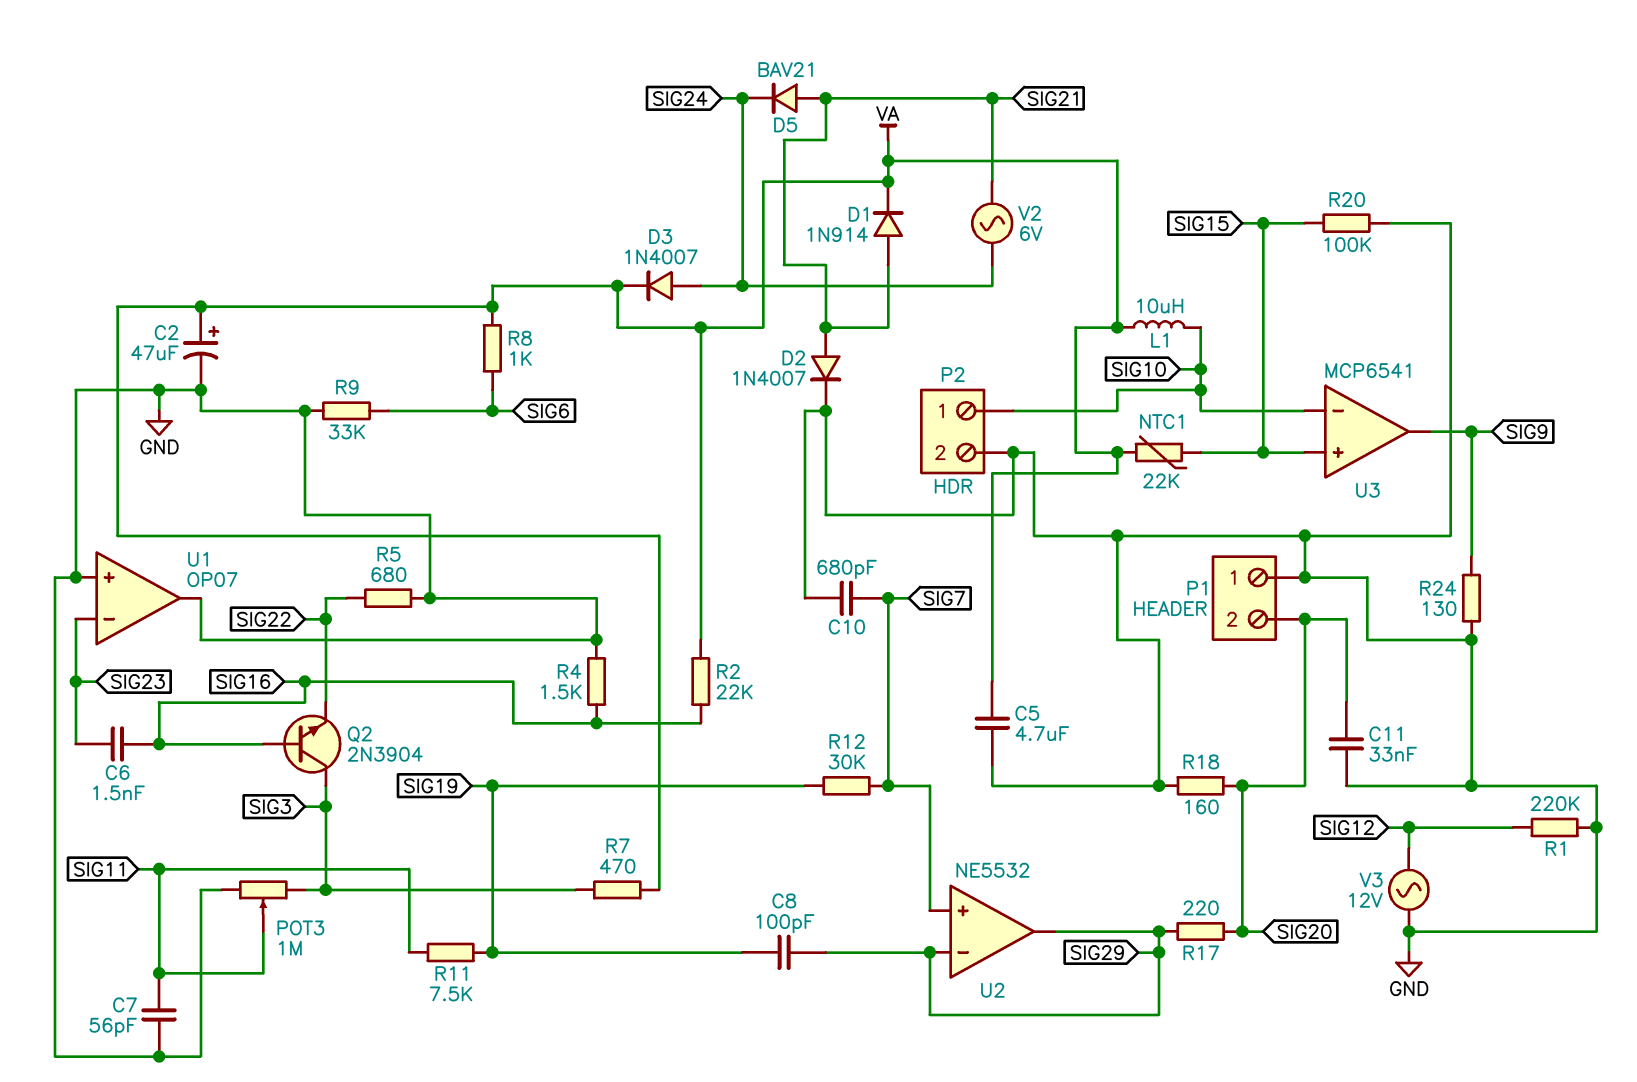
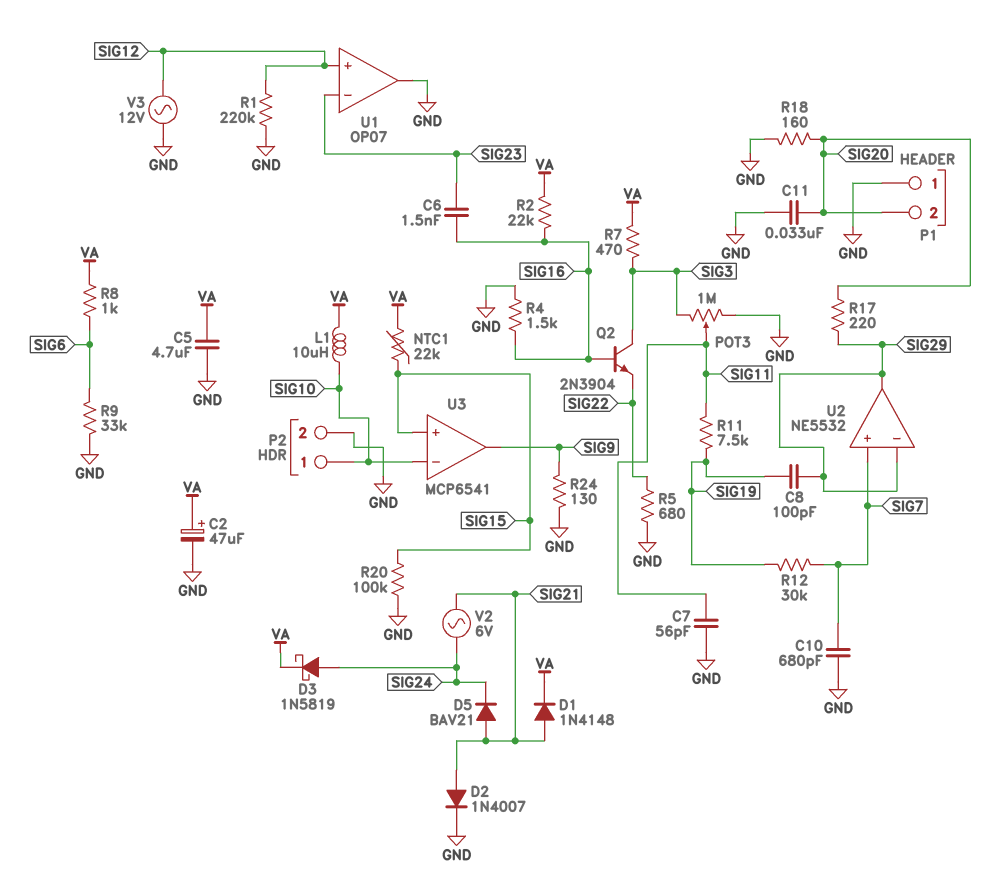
D1: diode 1N914 (A SIG21, K VA) -> diode 1N4148 (A SIG21, K VA)
D3: diode 1N4007 (A SIG24, K VA) -> schottky 1N5819 (A SIG24, K VA)
U1 pin in+: GND -> SIG12

